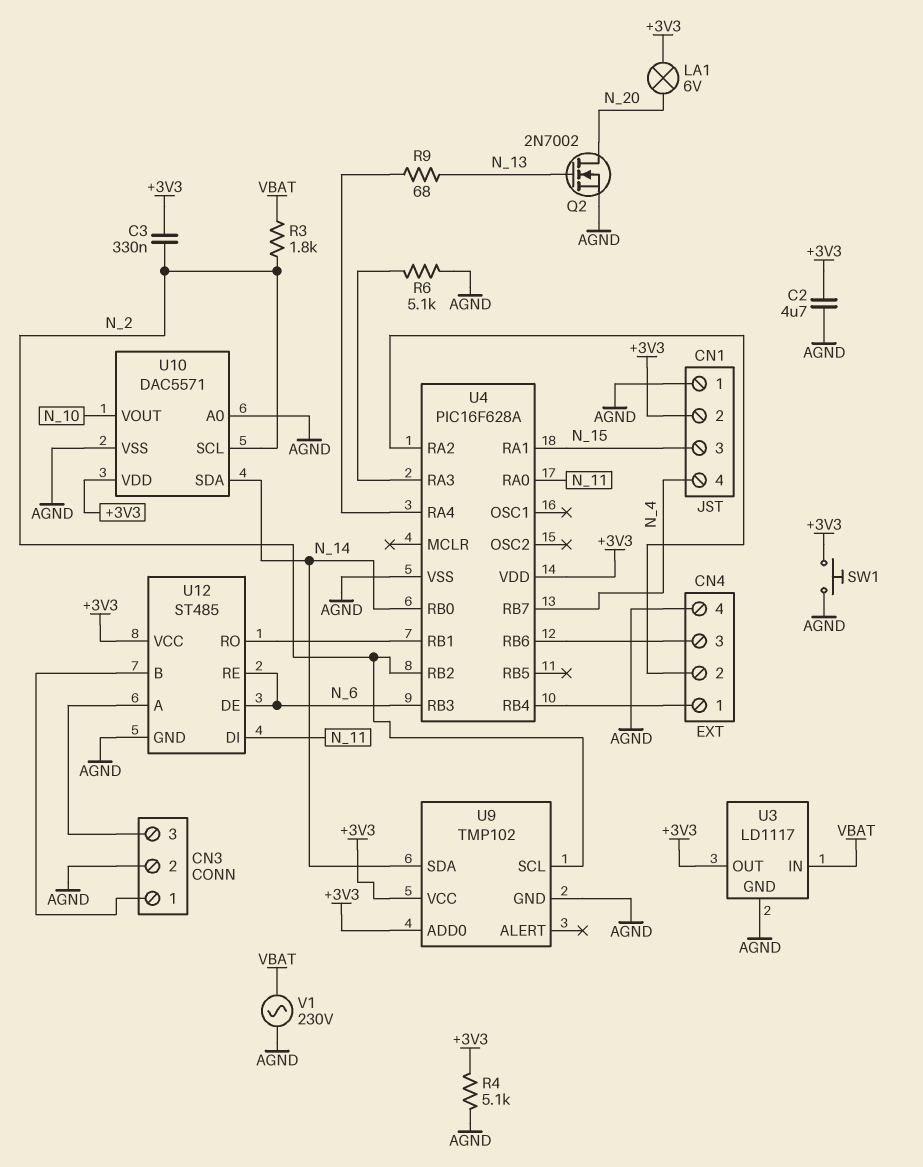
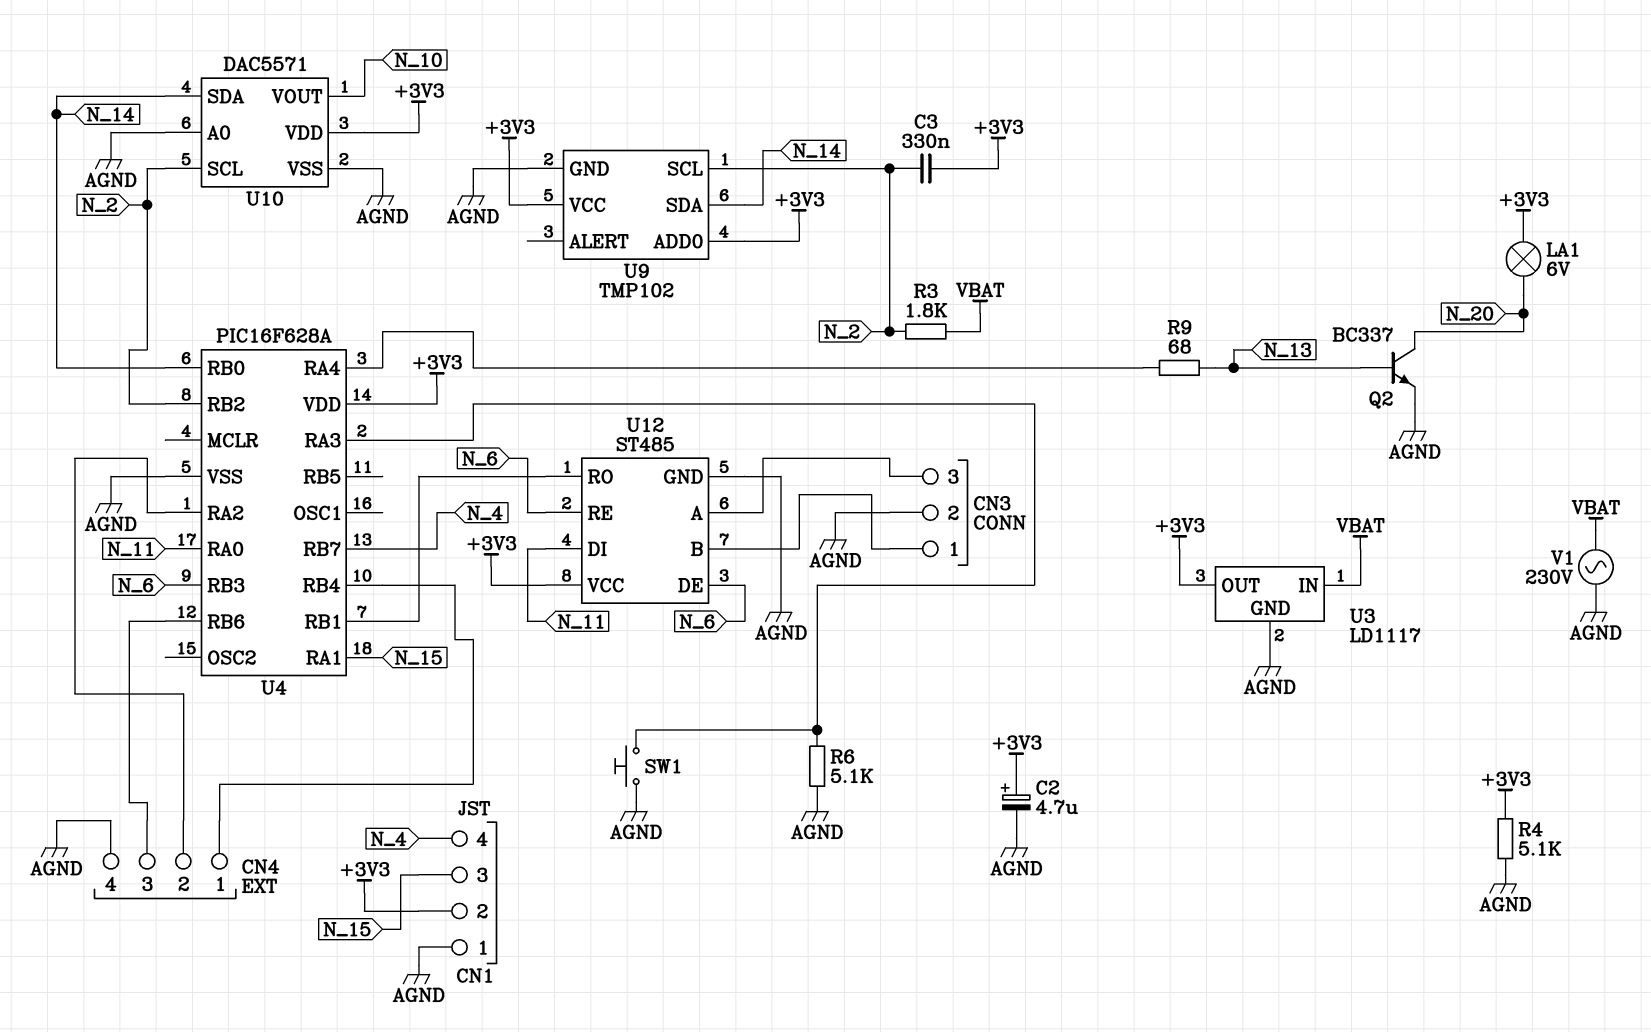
C2: 4.7uF (+3V3, AGND) -> 4.7uF (plus +3V3, minus AGND)
Q2: NMOS 2N7002 (G N_13, D N_20, S AGND) -> NPN BC337 (B N_13, C N_20, E AGND)
SW1: button (+3V3, AGND) -> button (AGND, U4/RA3)

